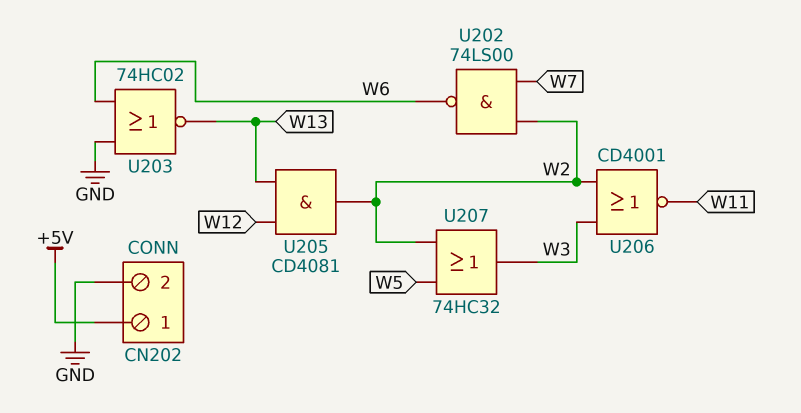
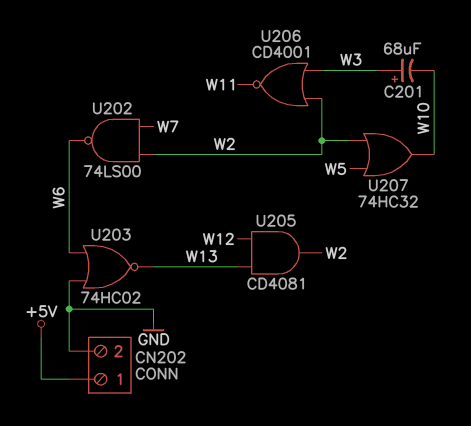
C201: none -> 68uF (plus W3, minus W10)
U207: OR 74HC32 (in W2, in W5, out W3) -> OR 74HC32 (in W2, in W5, out W10)

